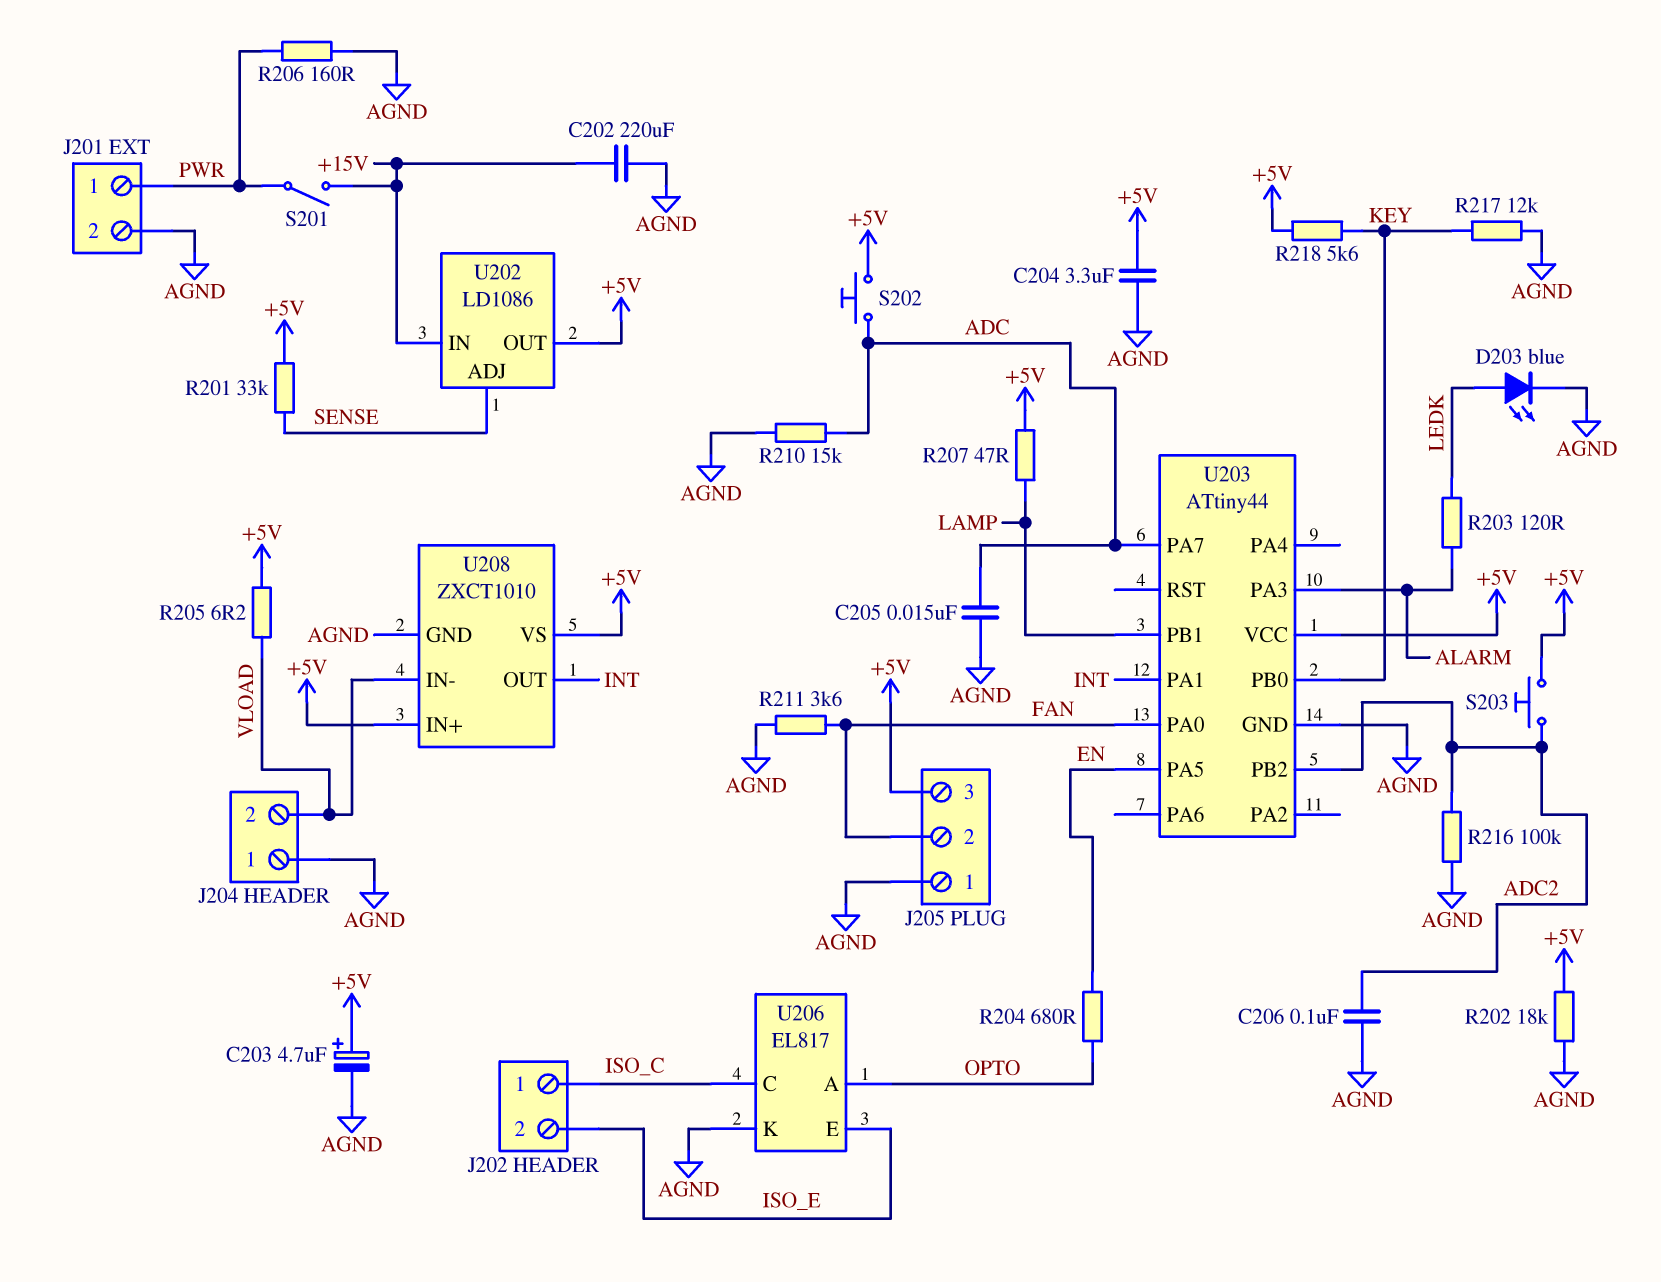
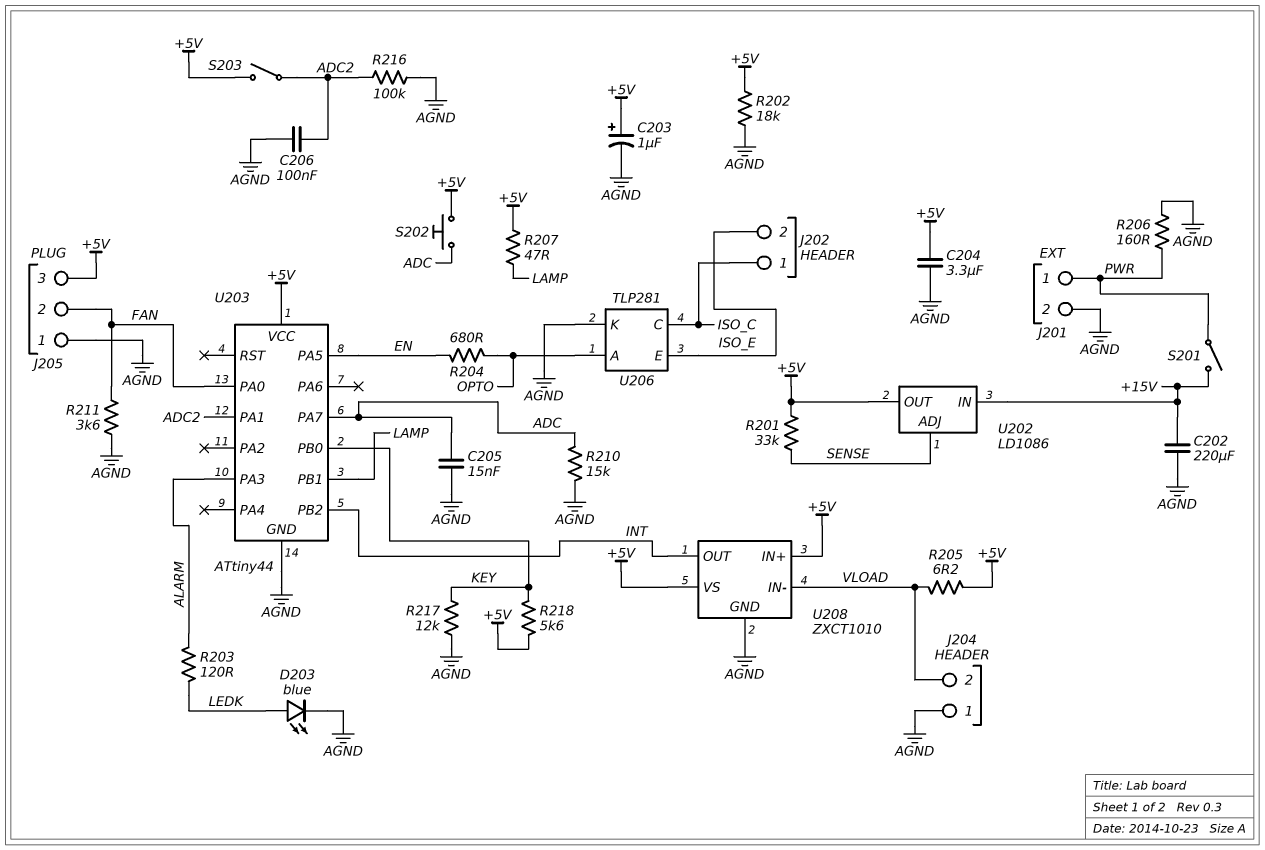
C203: 4.7uF (plus +5V, minus AGND) -> 1uF (plus +5V, minus AGND)
S203: button (+5V, ADC2) -> switch (+5V, ADC2)
U203 pin PA1: INT -> ADC2
U203 pin PB2: ADC2 -> INT
U206: EL817 -> TLP281

